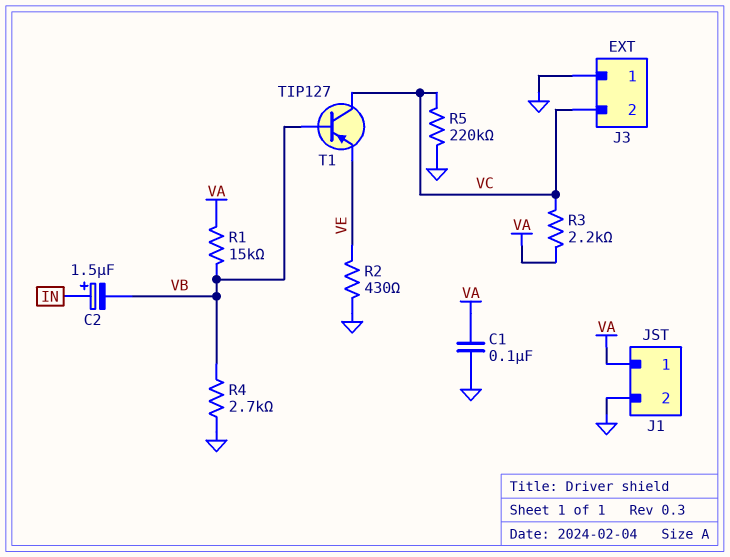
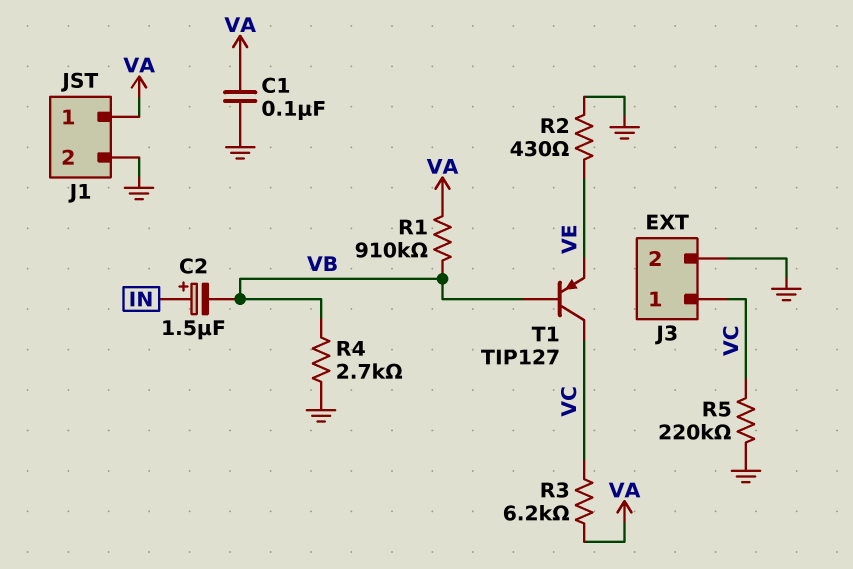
J3 pin 1: GND -> VC
J3 pin 2: VC -> GND
R1: 15k (VA, VB) -> 910k (VA, VB)
R3: 2.2k (VA, VC) -> 6.2k (VA, VC)

